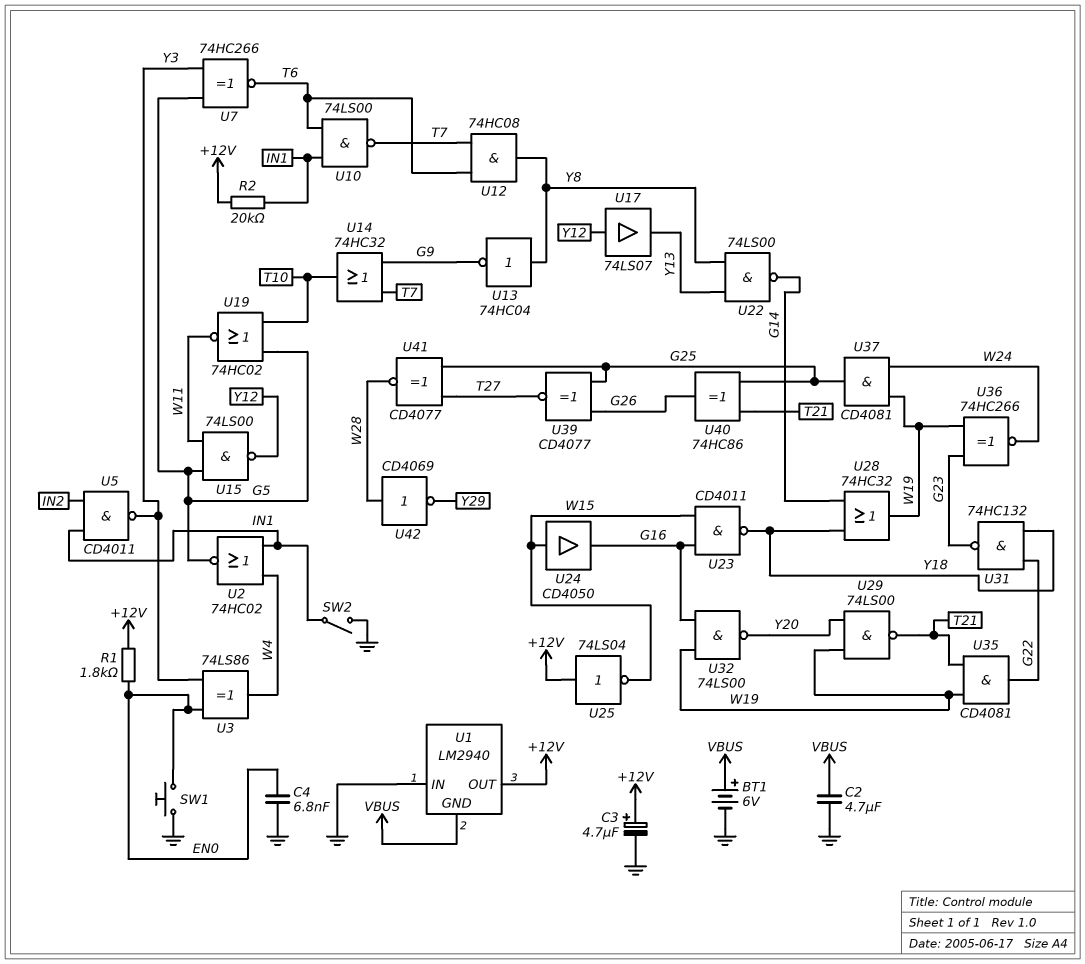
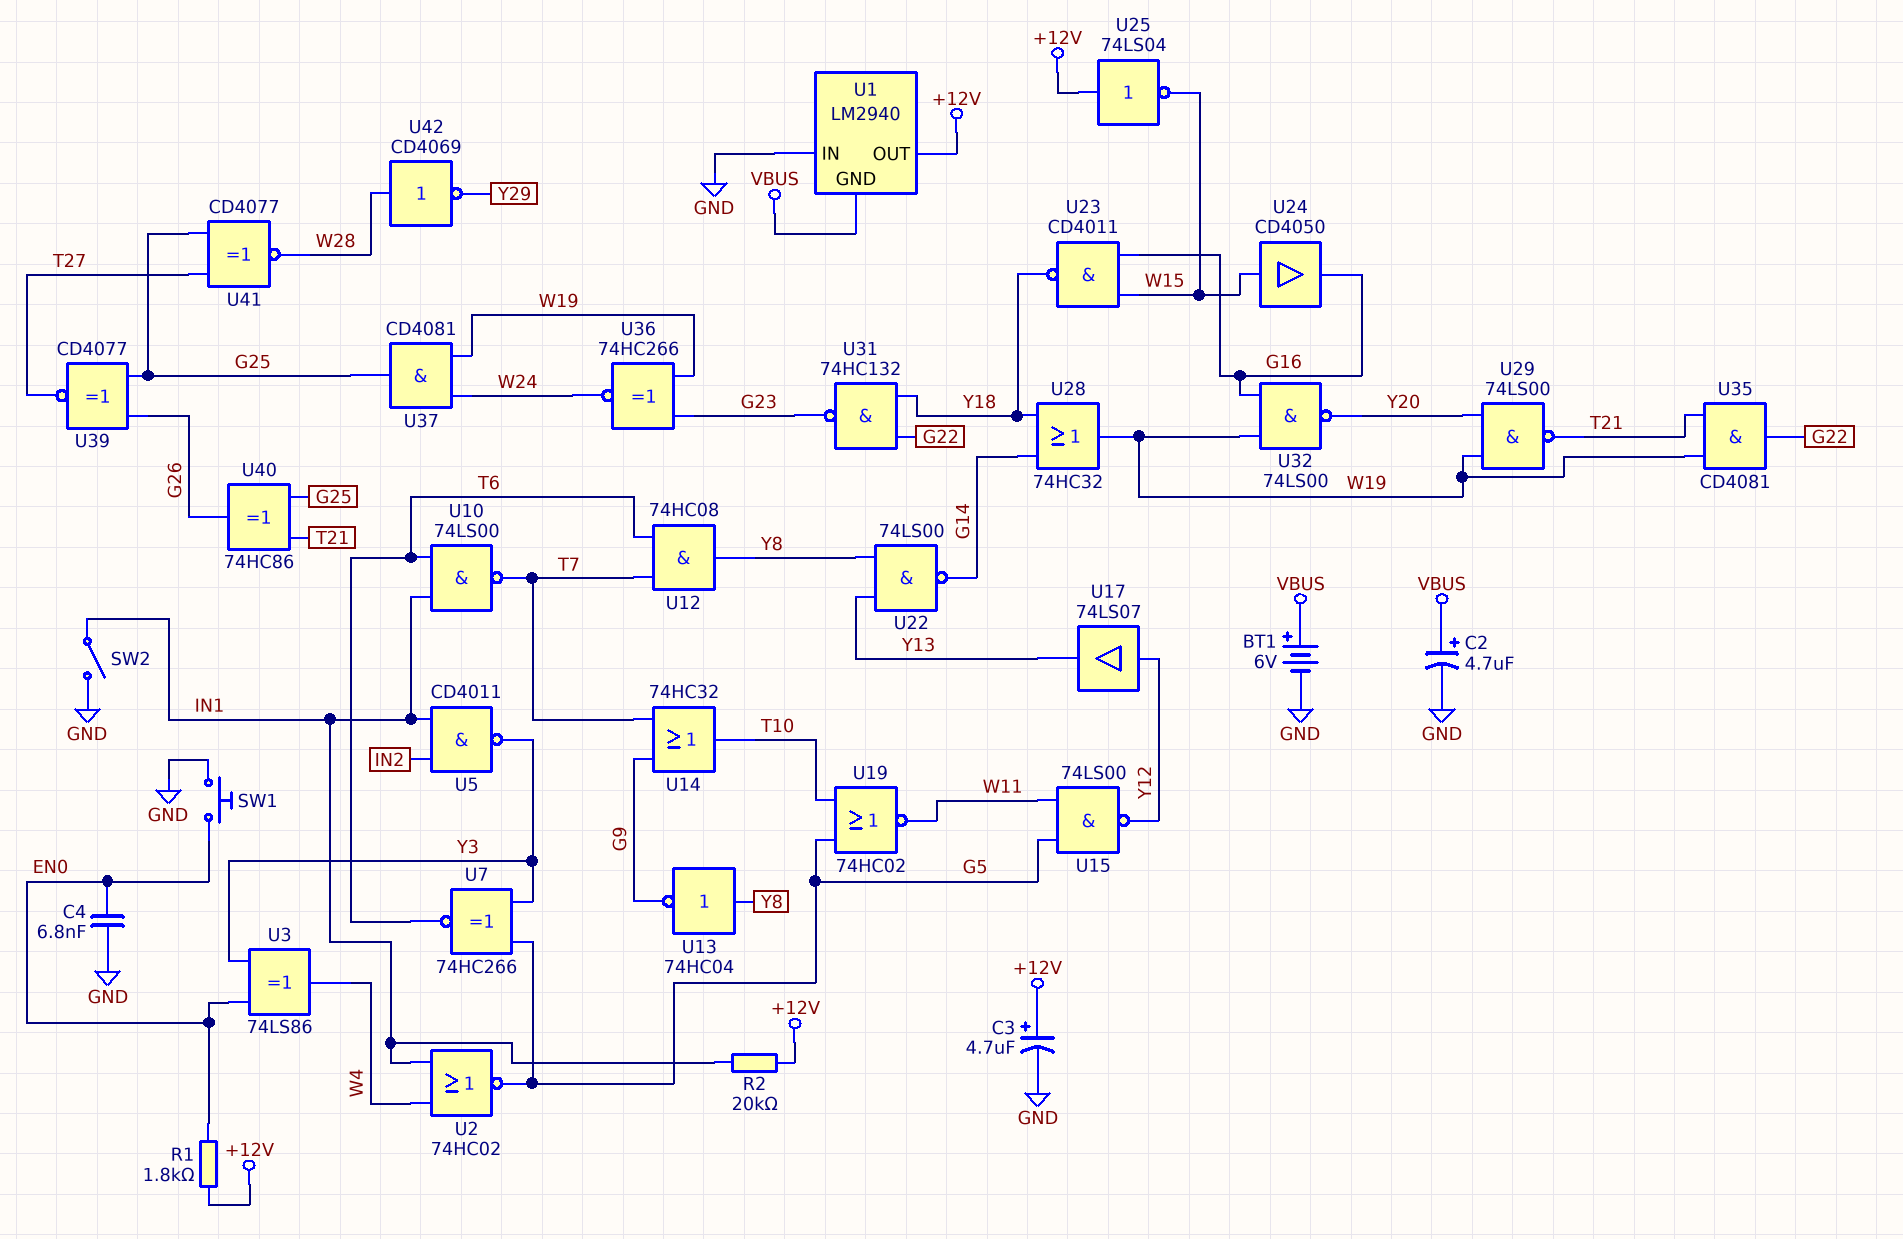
C2: 4.7uF (GND, VBUS) -> 4.7uF (plus VBUS, minus GND)

